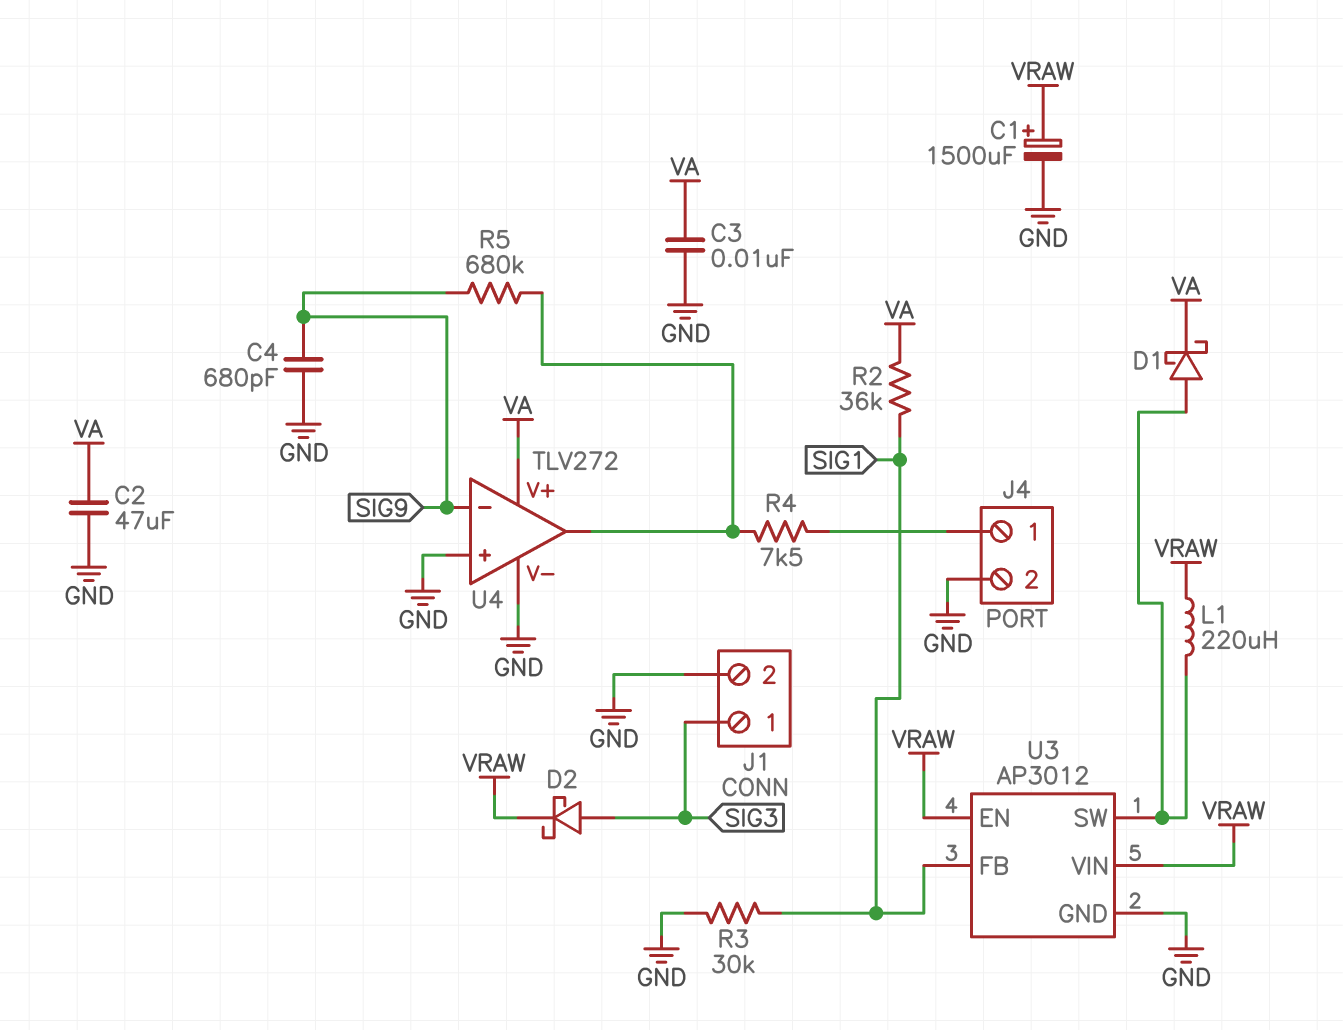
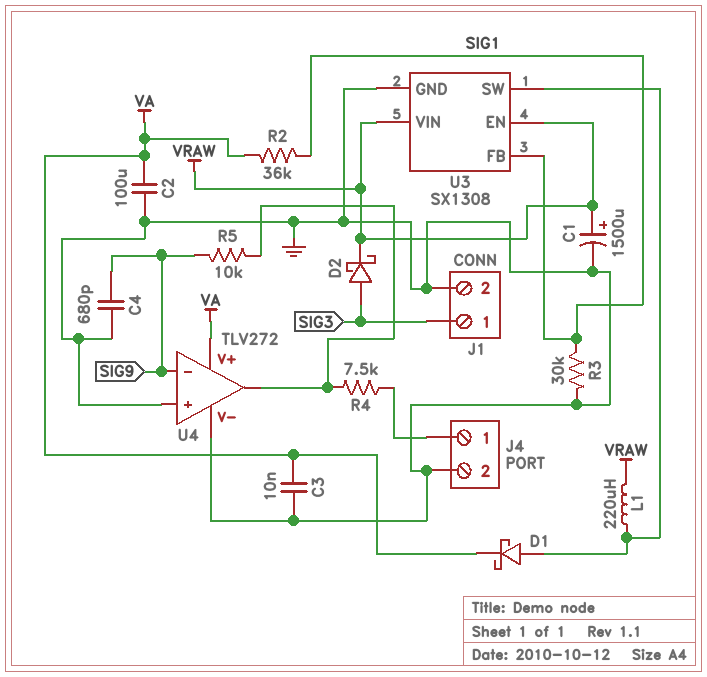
C2: 47uF (GND, VA) -> 100uF (GND, VA)
R5: 680k (SIG9, U4/out) -> 10k (SIG9, U4/out)
U3: AP3012 -> SX1308

